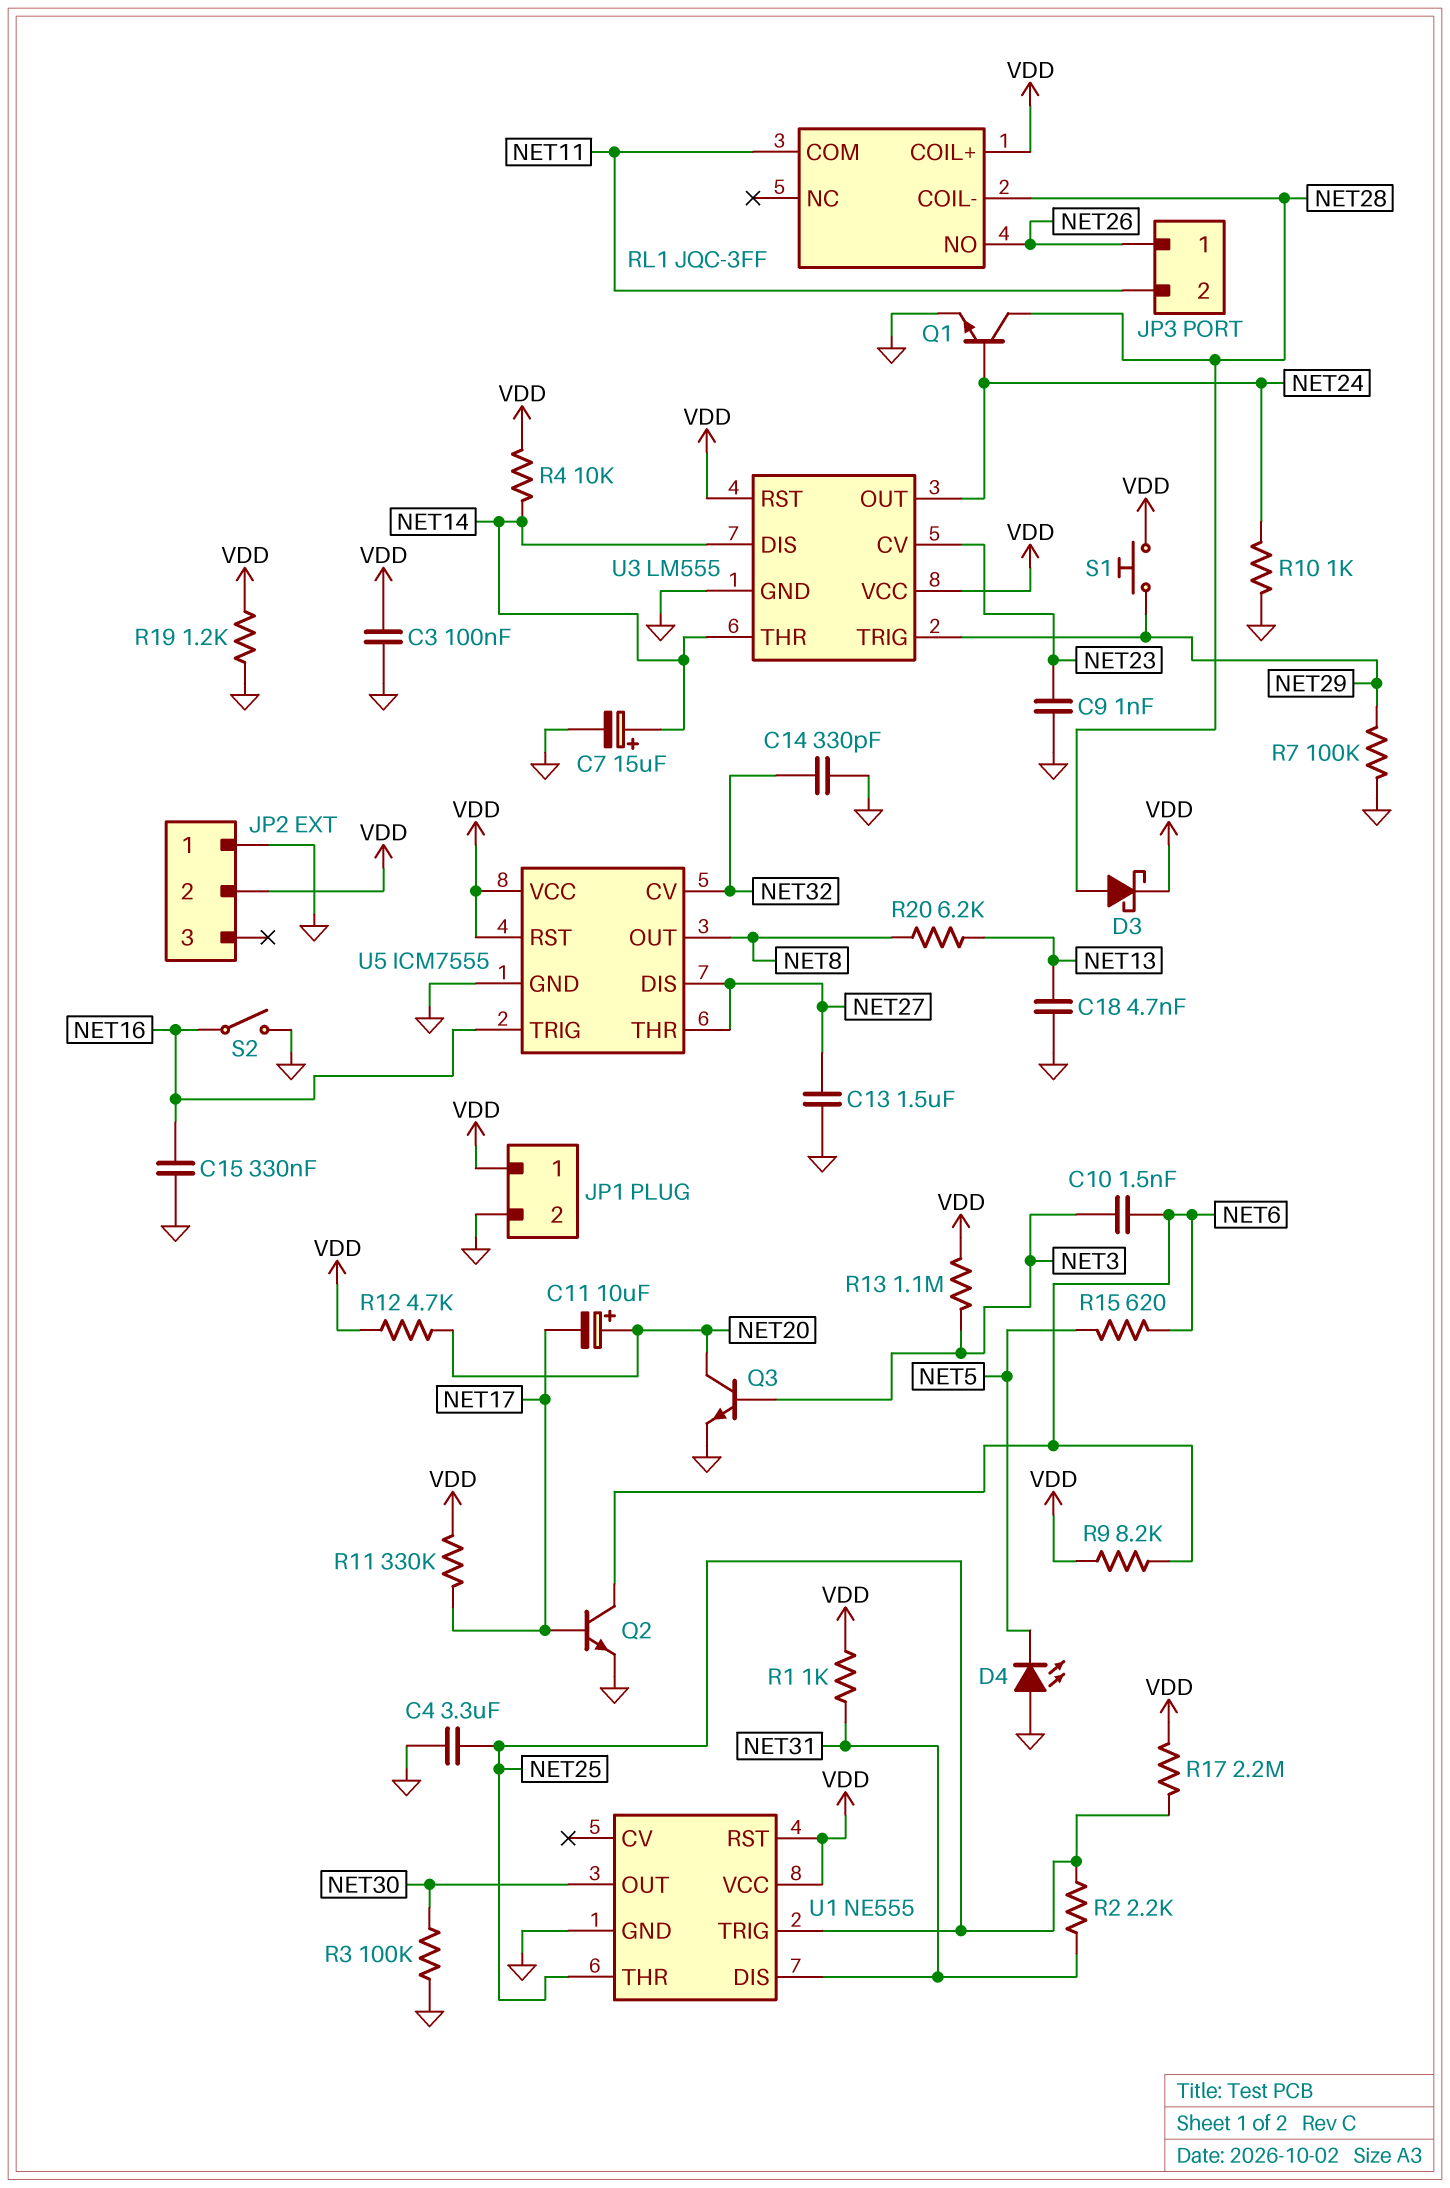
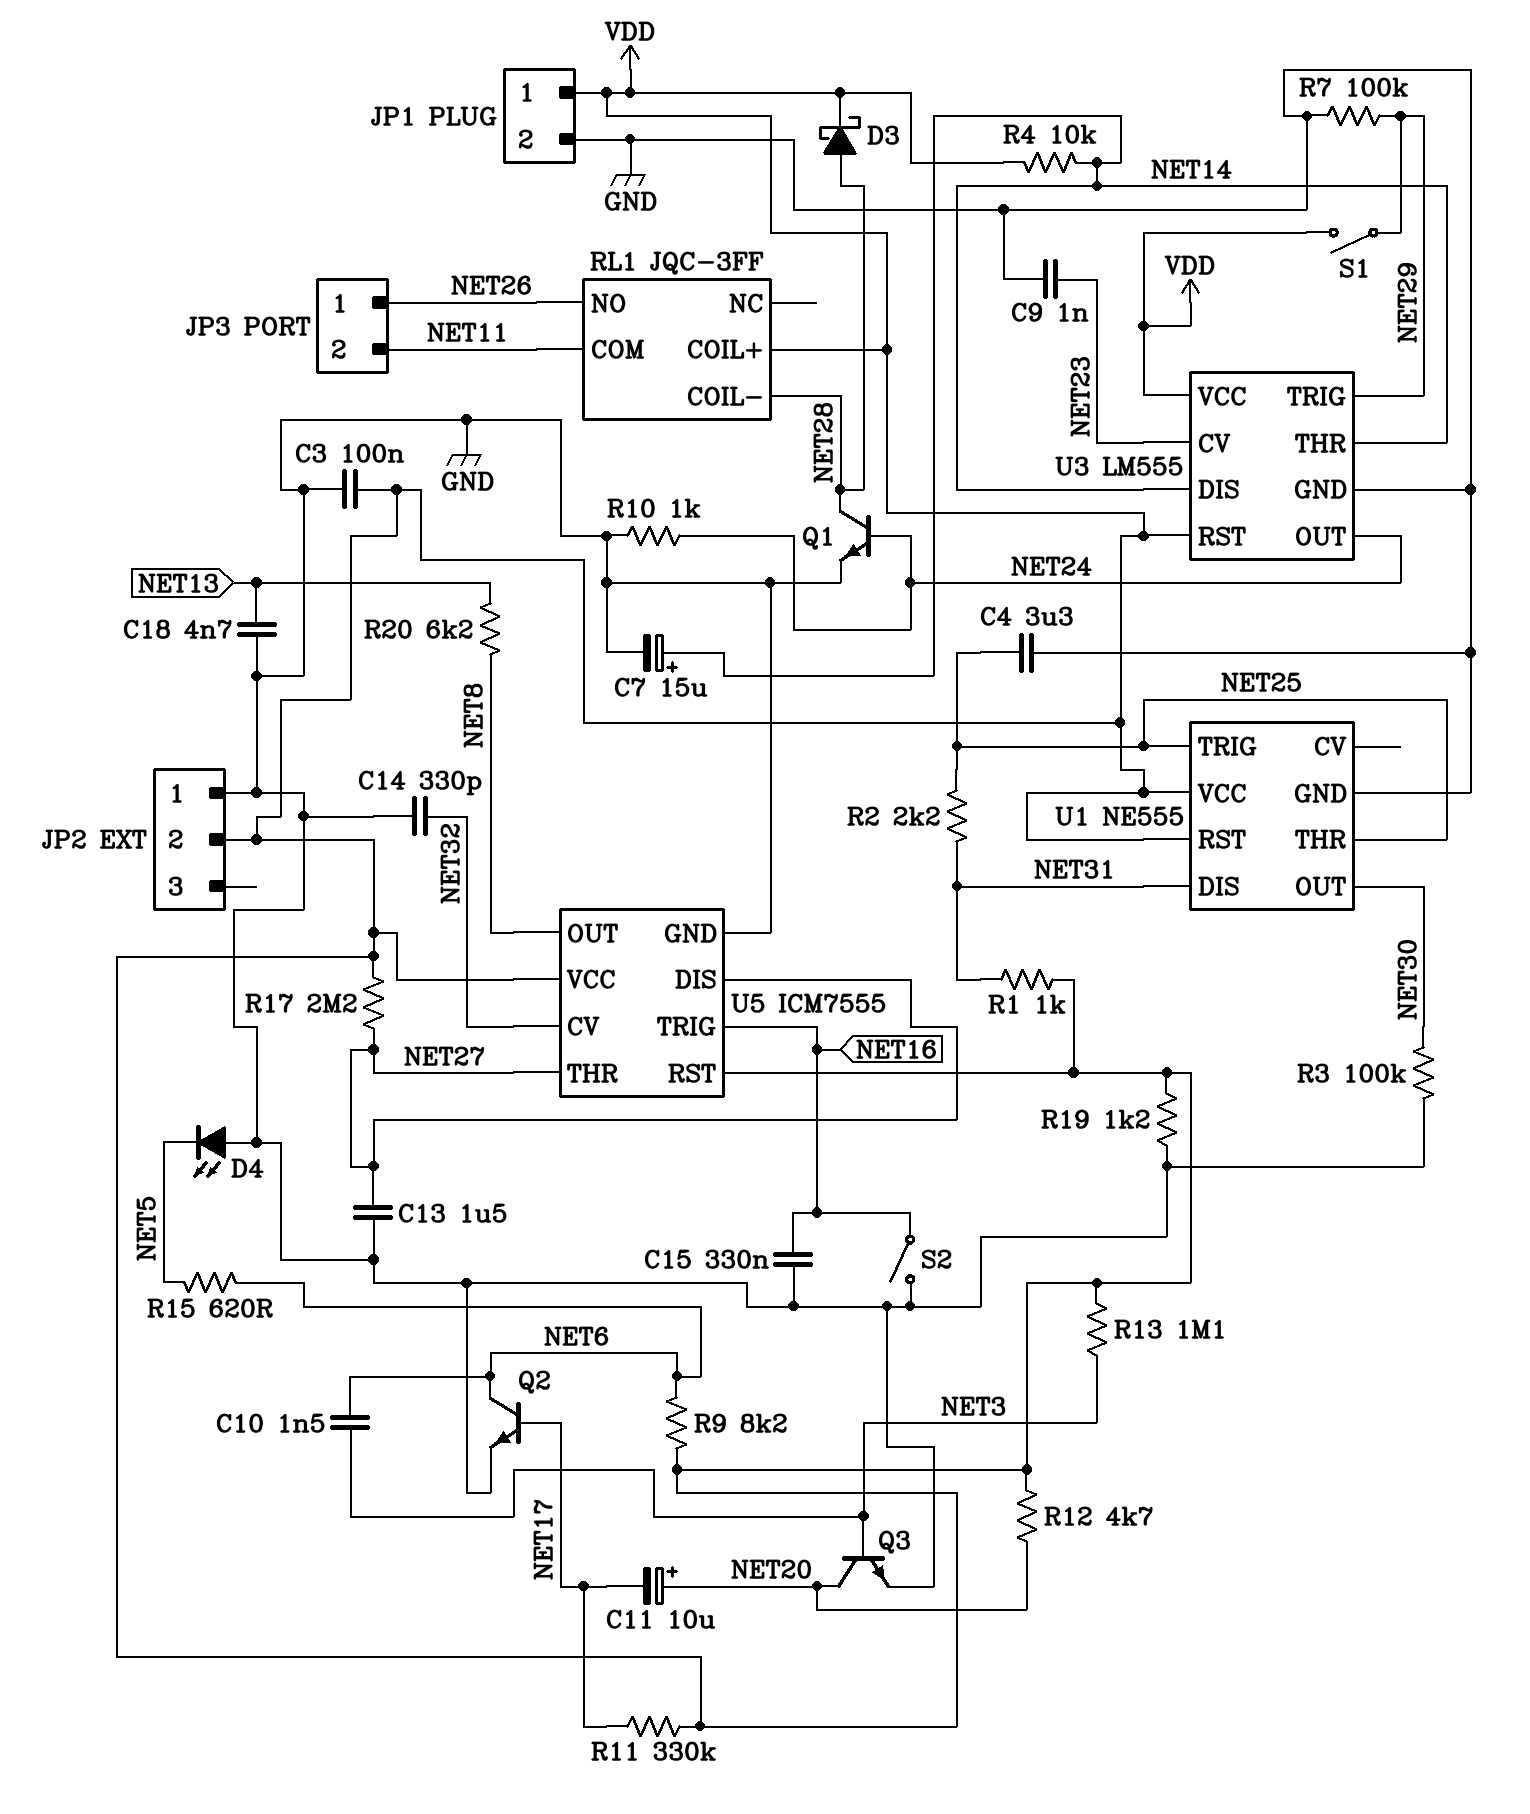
R17: 2.2M (NET25, VDD) -> 2.2M (NET27, VDD)
S1: button (NET29, VDD) -> switch (NET29, VDD)

